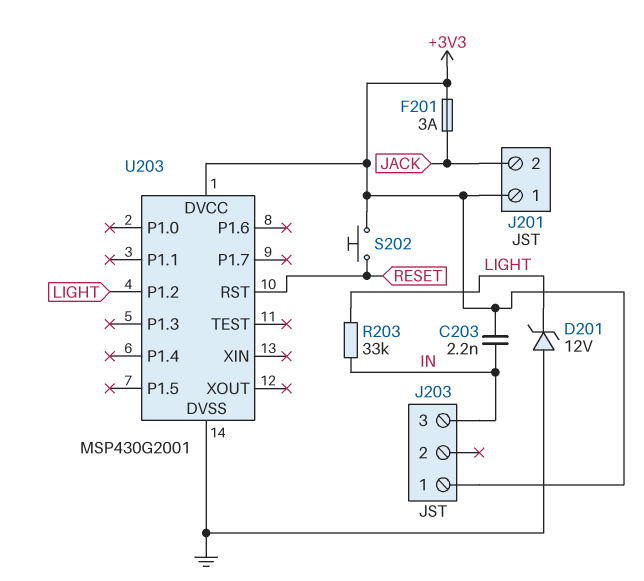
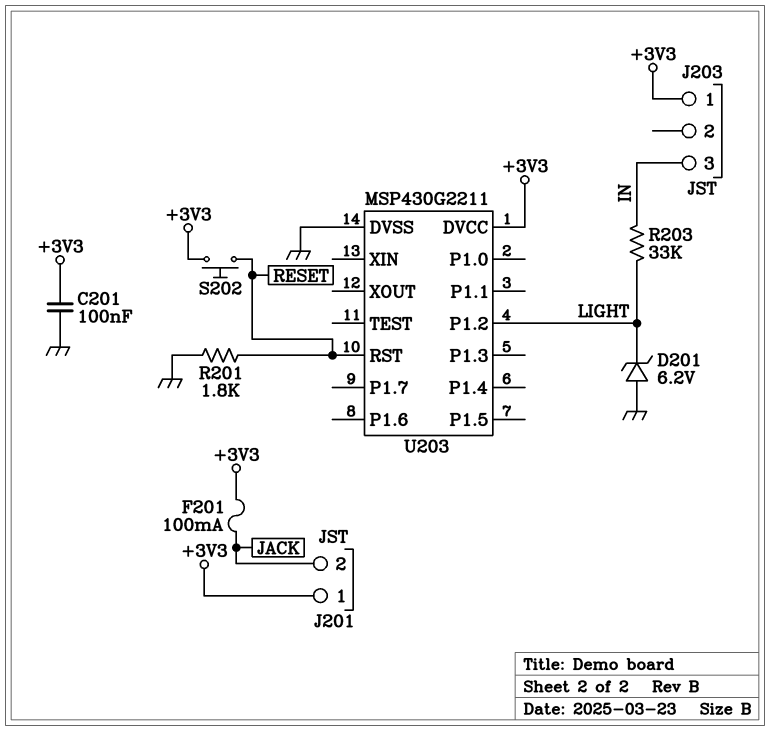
C201: none -> 100nF (+3V3, GND)
C203: 2.2nF (+3V3, IN) -> none
D201: zener 12V (A GND, K LIGHT) -> zener 6.2V (A GND, K LIGHT)
F201: 3A (+3V3, JACK) -> 100mA (+3V3, JACK)
R201: none -> 1.8k (GND, RESET)
U203: MSP430G2001 -> MSP430G2211

